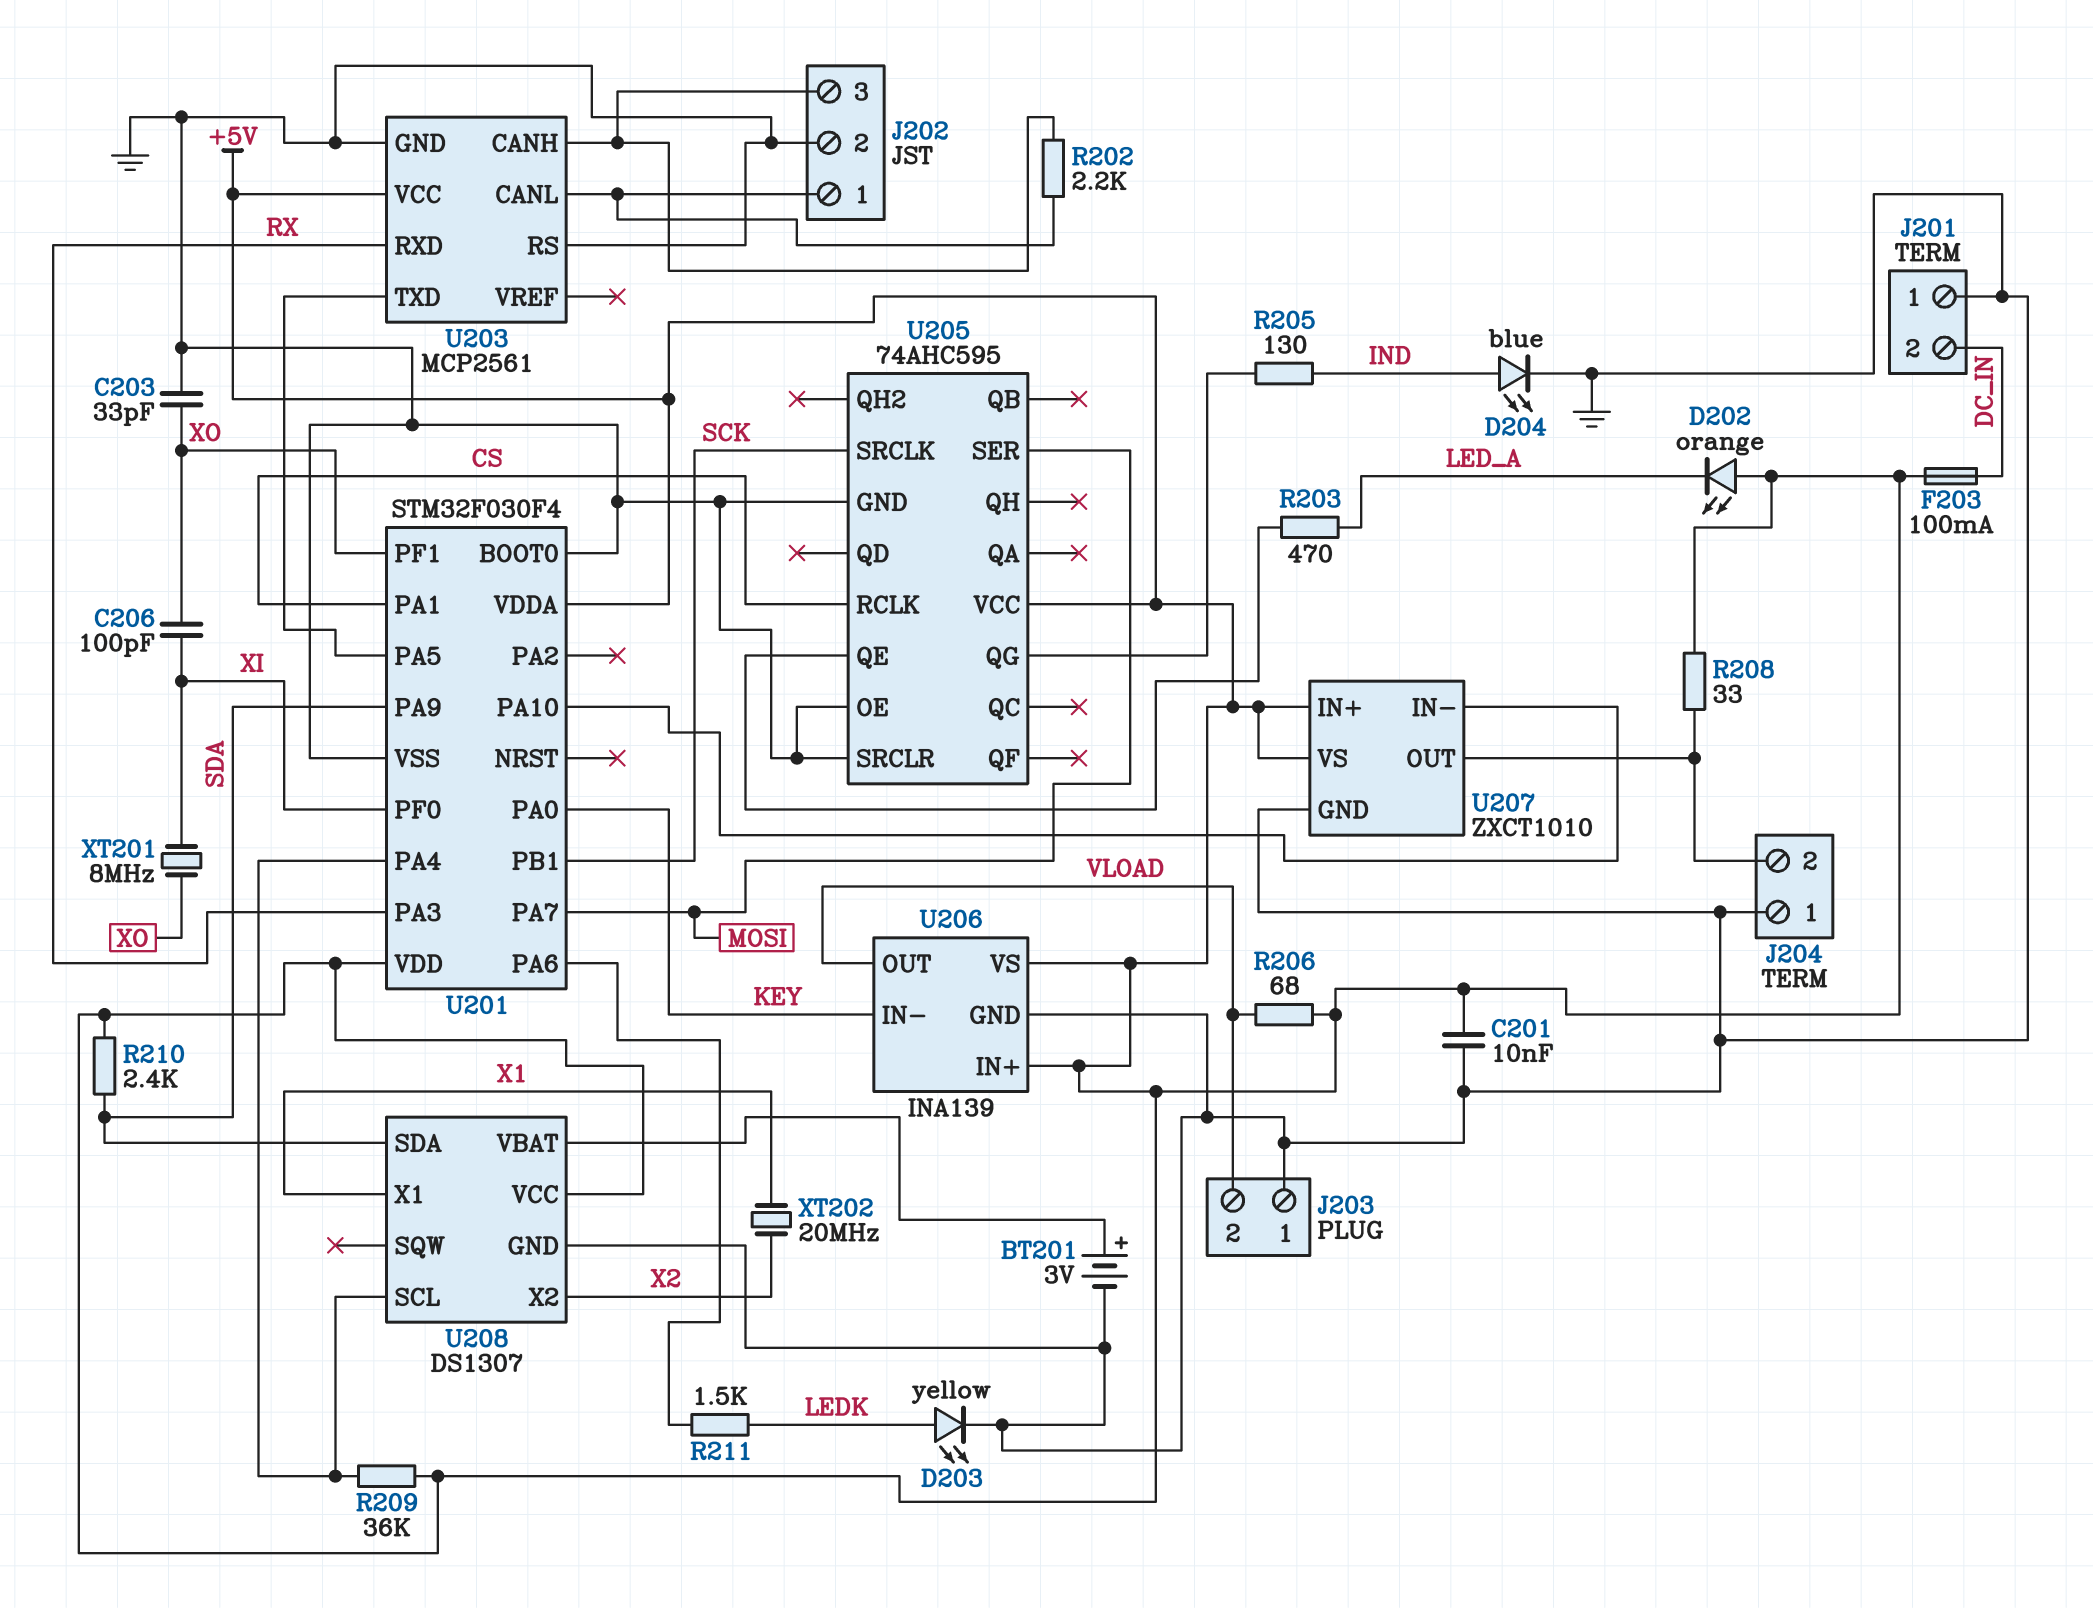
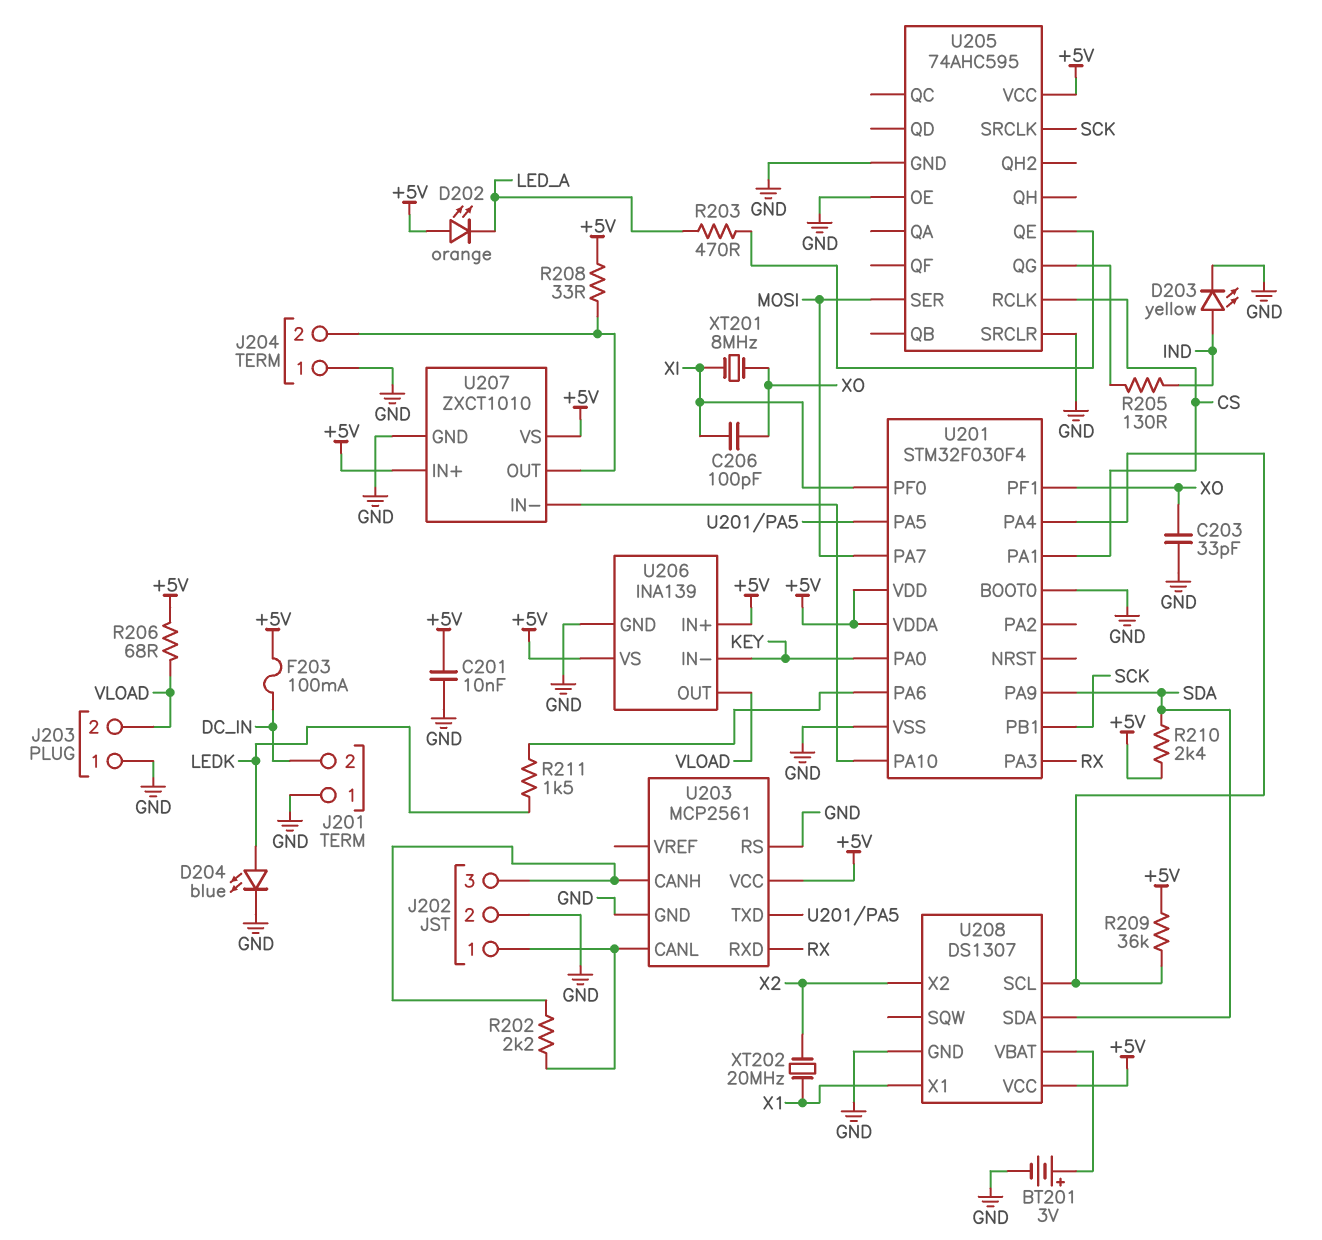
D203: LED yellow (A LEDK, K GND) -> LED yellow (A IND, K GND)
D204: LED blue (A IND, K GND) -> LED blue (A LEDK, K GND)

